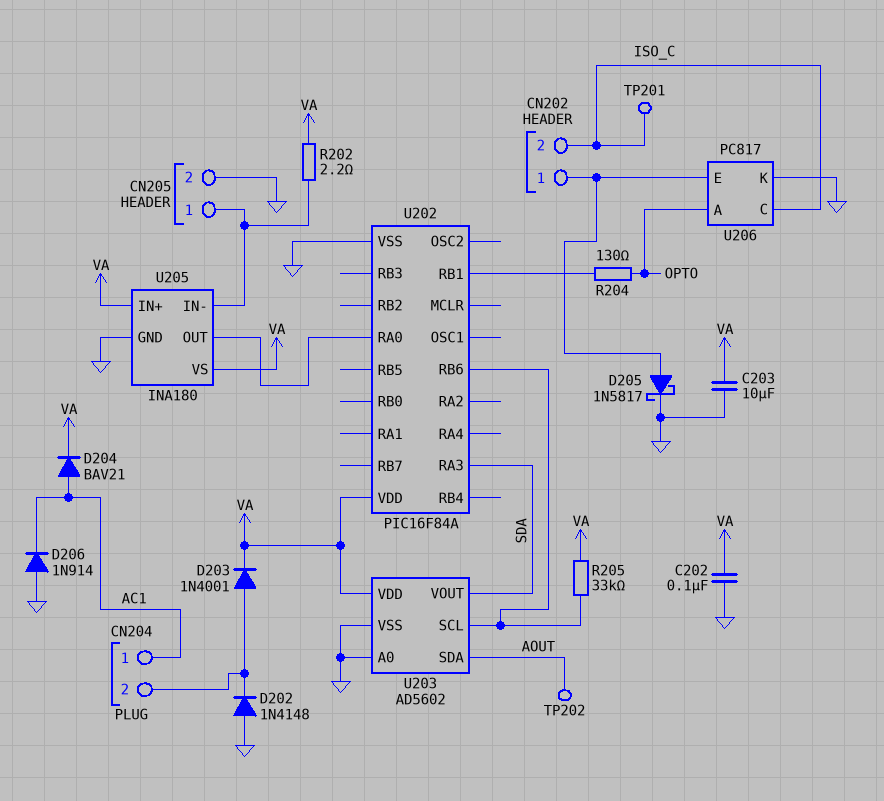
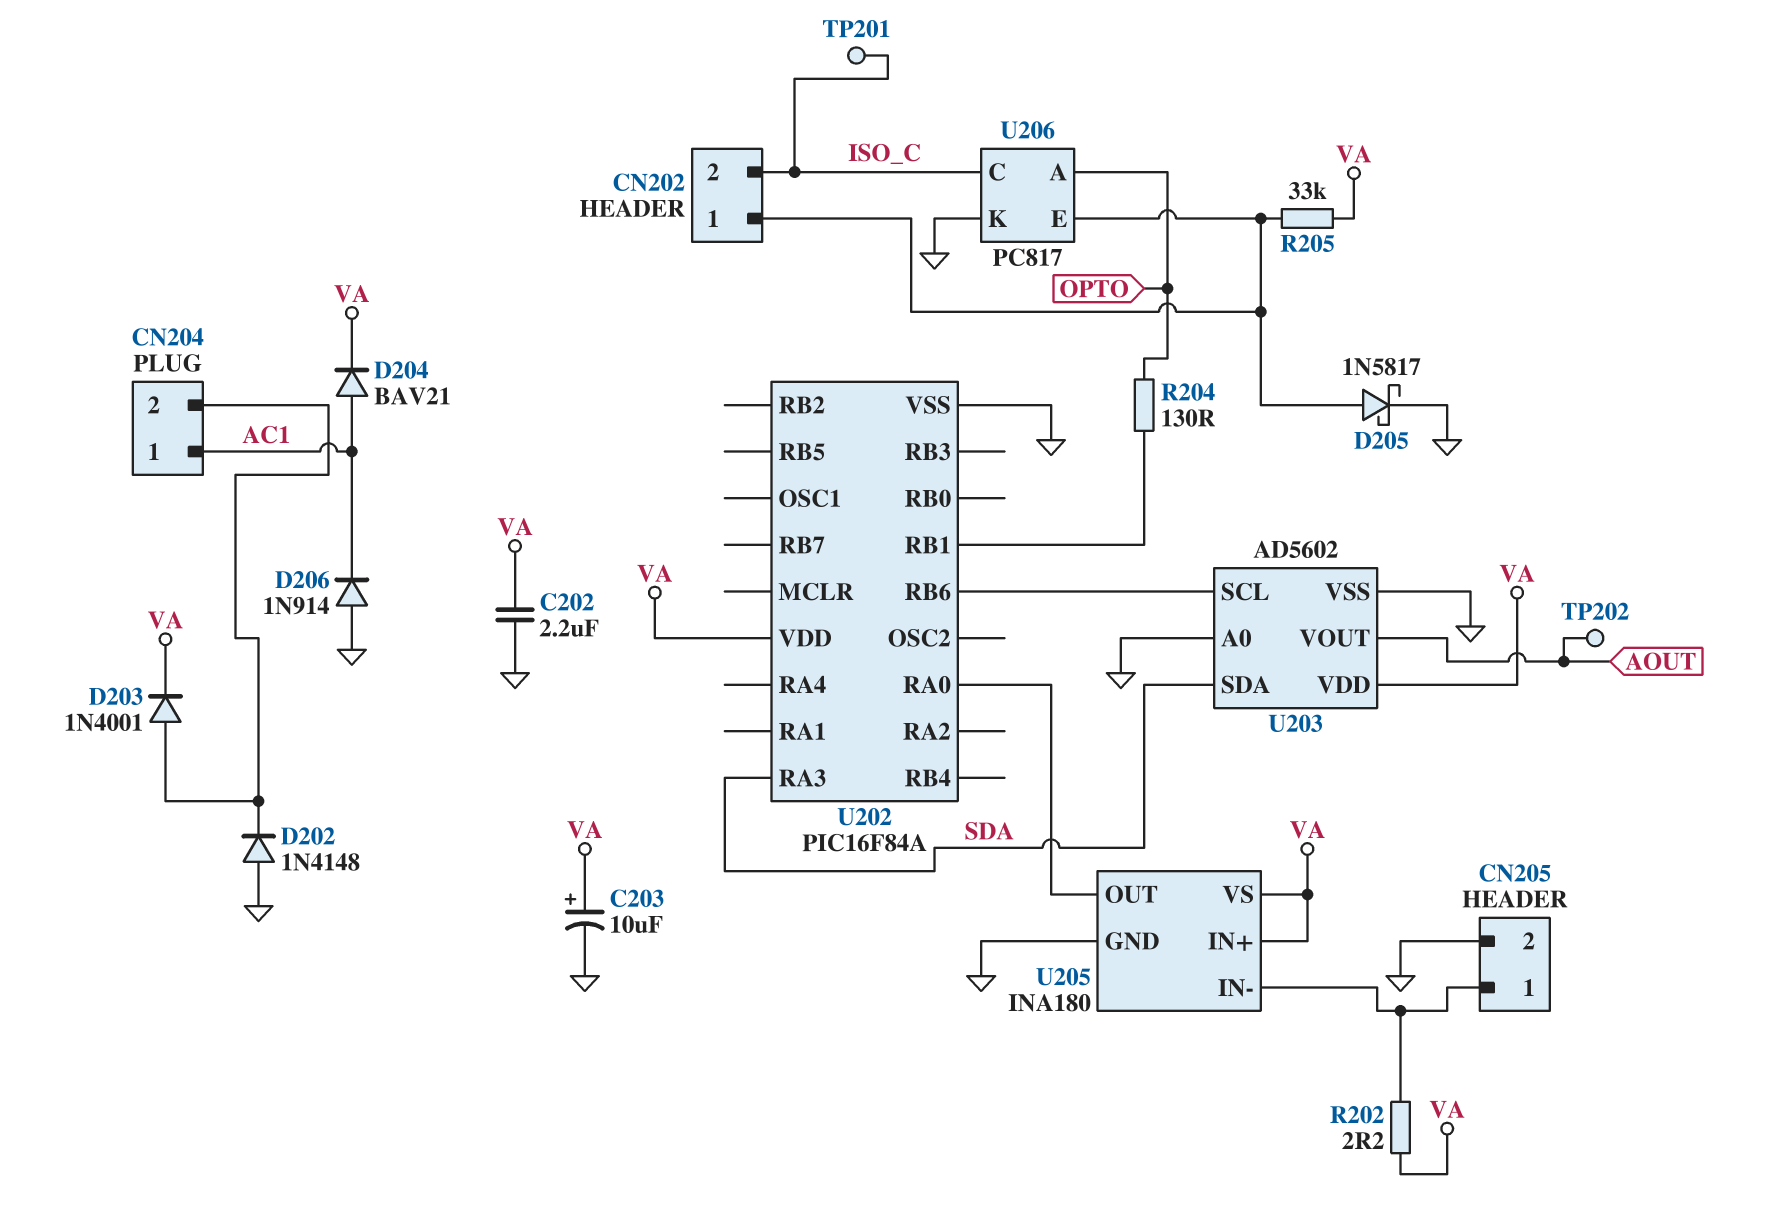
C202: 100nF (GND, VA) -> 2.2uF (GND, VA)
C203: 10uF (GND, VA) -> 10uF (plus VA, minus GND)
R205: 33k (U202/RB6, VA) -> 33k (CN202/1, VA)
U203 pin SDA: AOUT -> SDA
U203 pin VOUT: SDA -> AOUT

